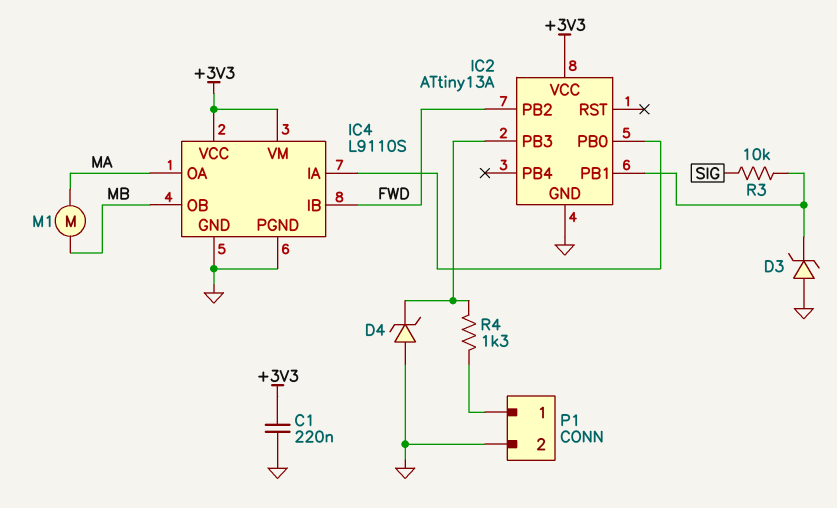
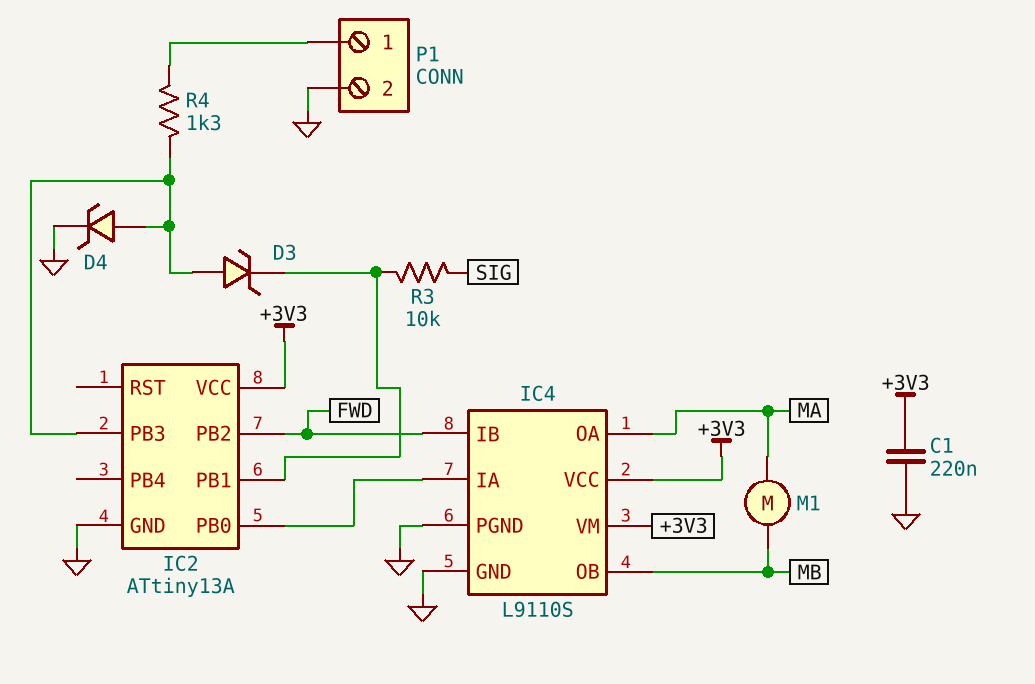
D3: zener (A GND, K IC2/PB1) -> zener (A IC2/PB3, K IC2/PB1)
D4: zener (A GND, K IC2/PB3) -> zener (A IC2/PB3, K GND)

